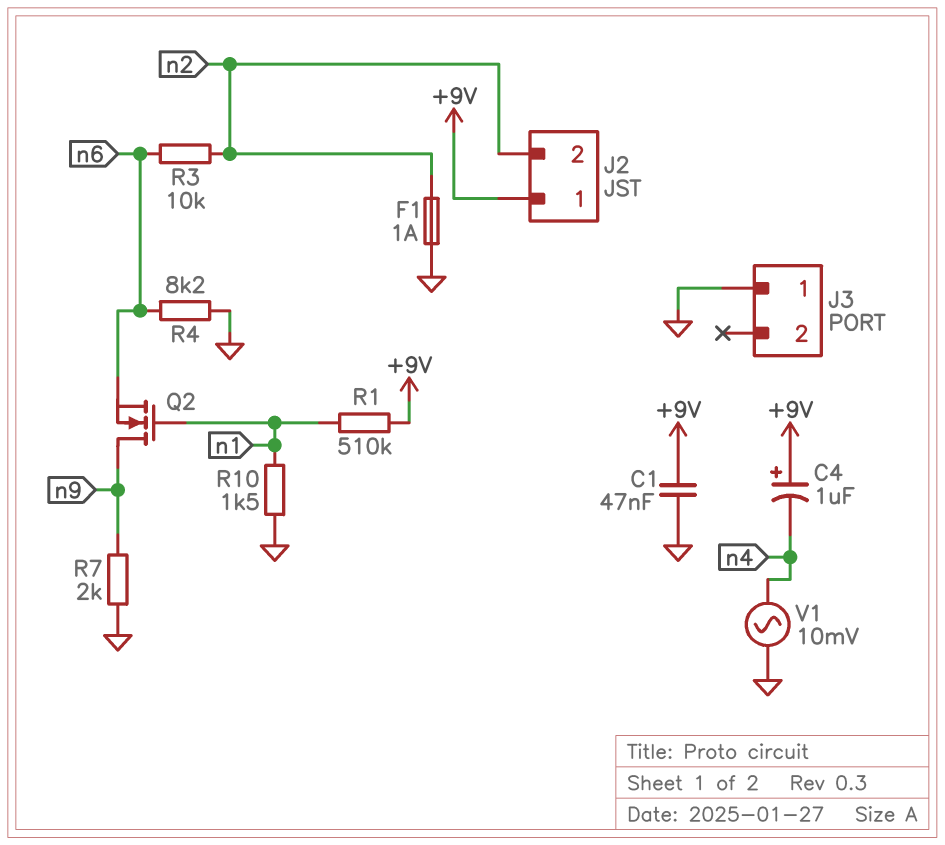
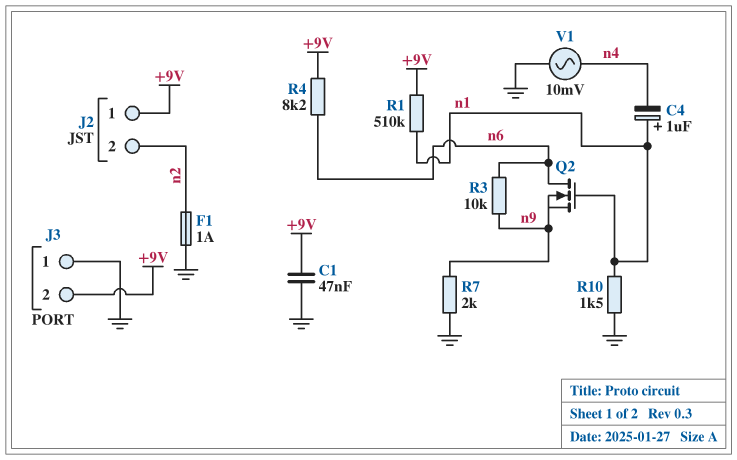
C4: 1uF (plus +9V, minus n4) -> 1uF (plus n1, minus n4)
J3 pin 2: none -> +9V
Q2: NMOS (G n1, D n9, S n6) -> NMOS (G n1, D n6, S n9)
R3: 10k (n2, n6) -> 10k (n6, n9)
R4: 8.2k (GND, n6) -> 8.2k (+9V, n6)

